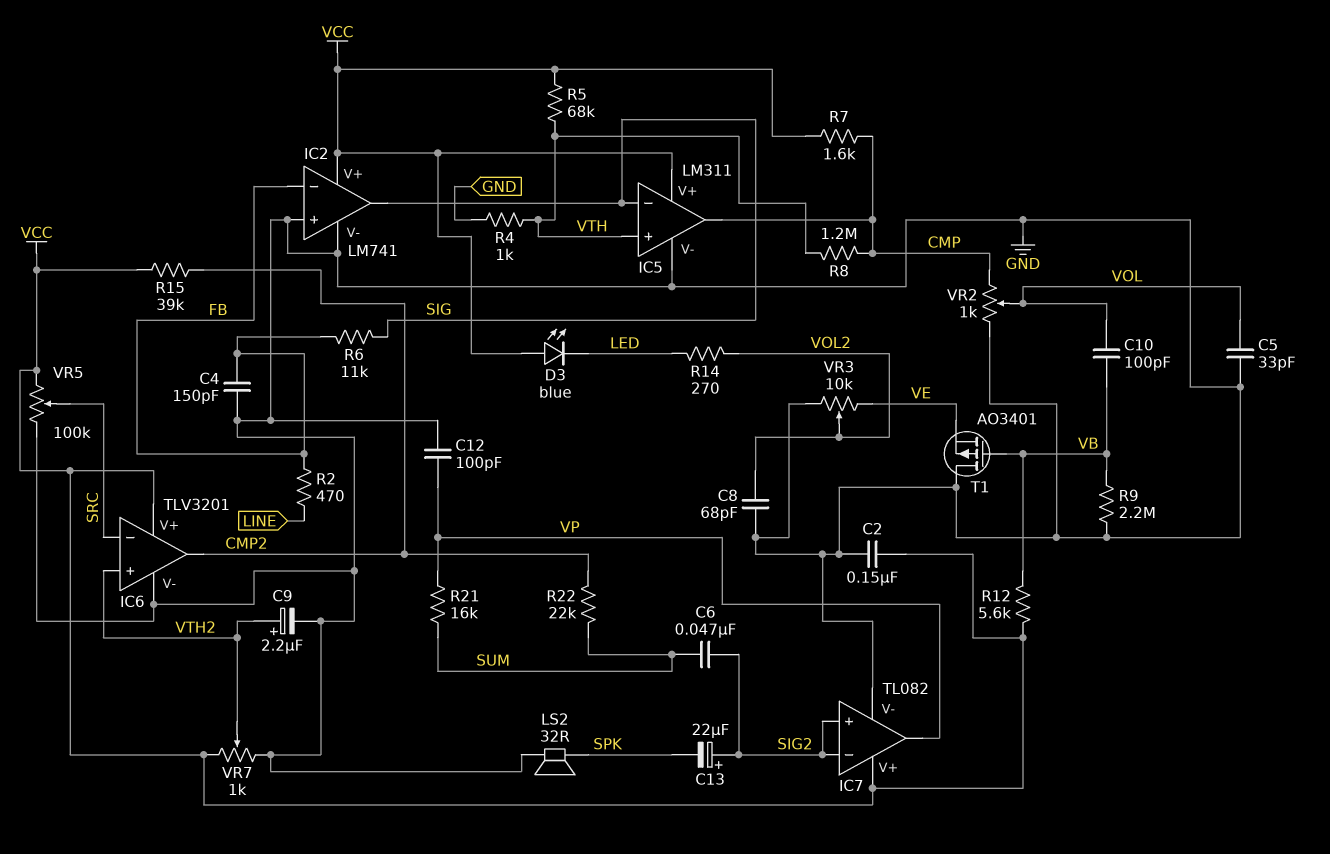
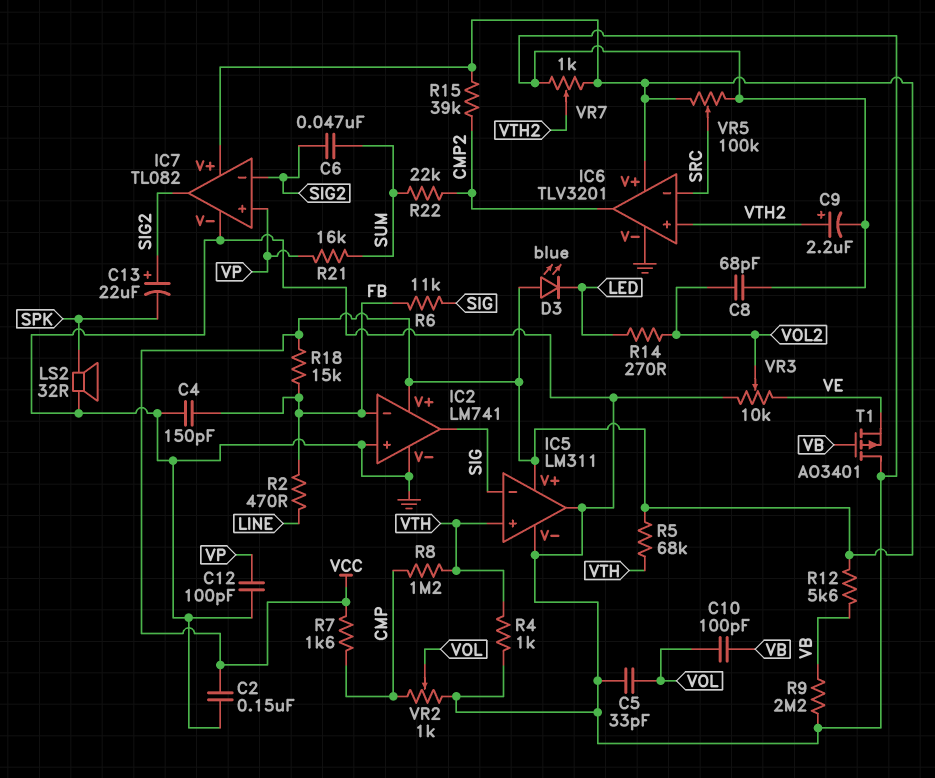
IC5 pin out: CMP -> GND
IC7 pin in+: SIG2 -> VP
IC7 pin out: VP -> SIG2
R18: none -> 15k (FB, VCC)

